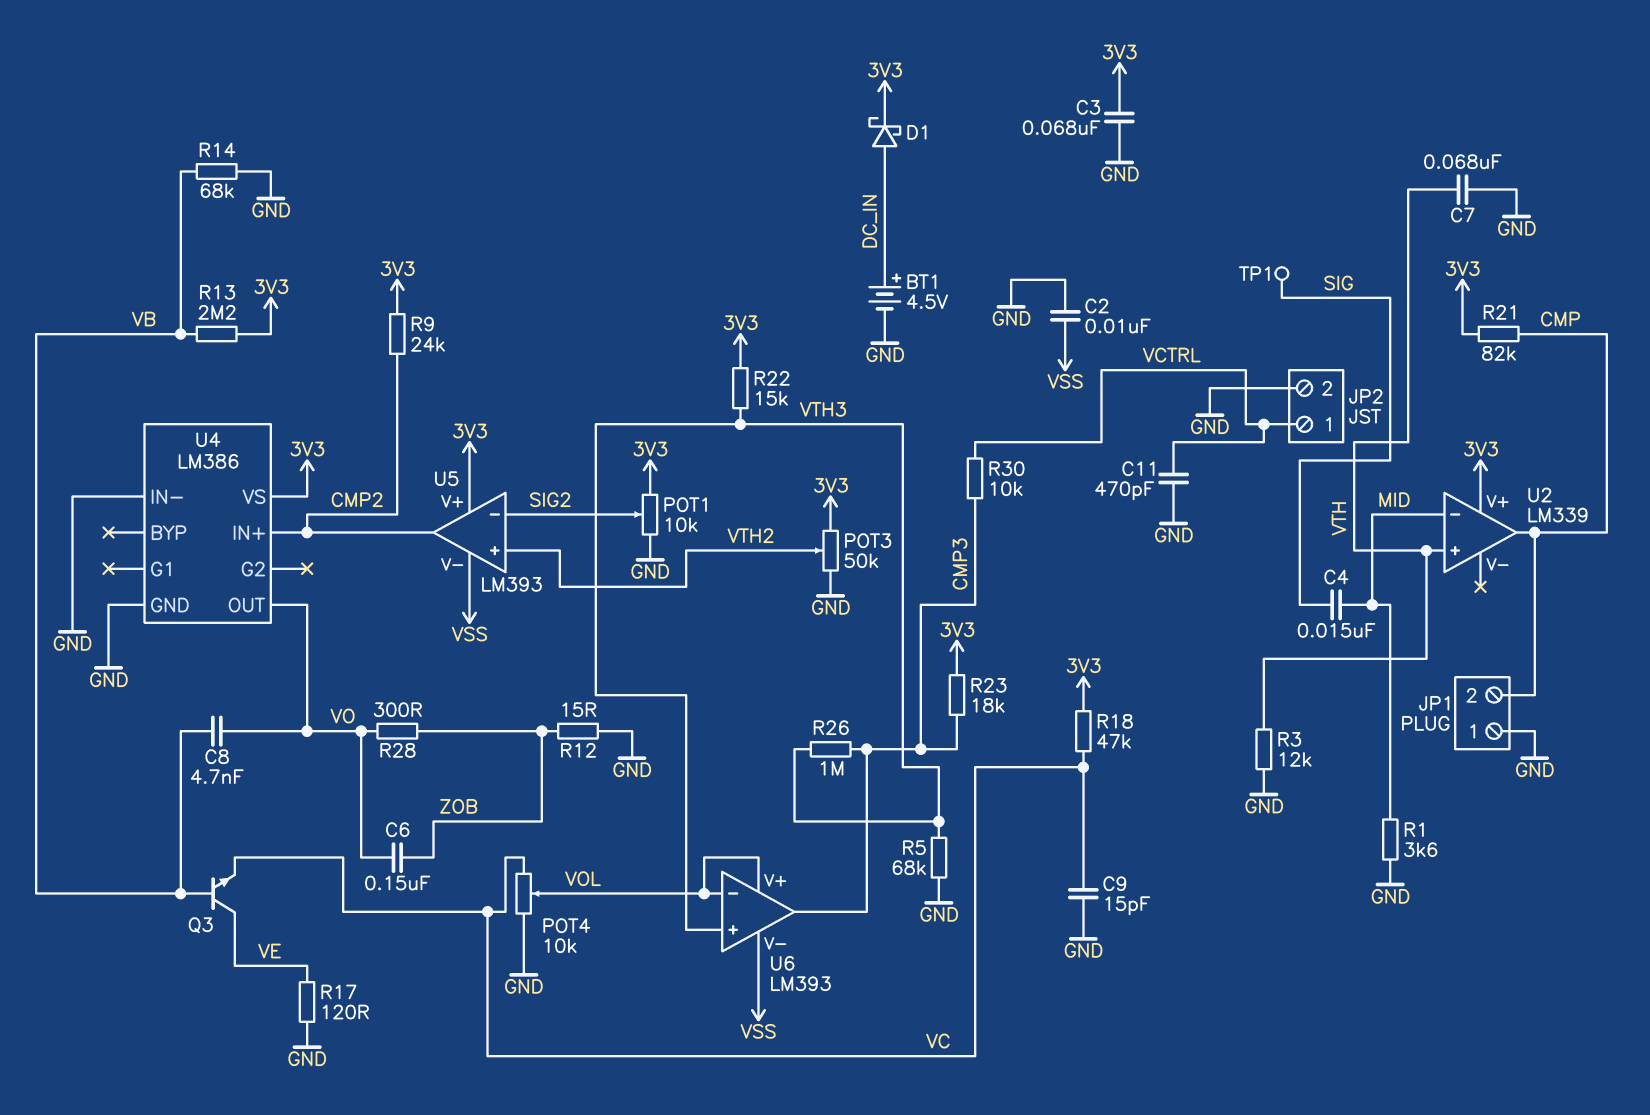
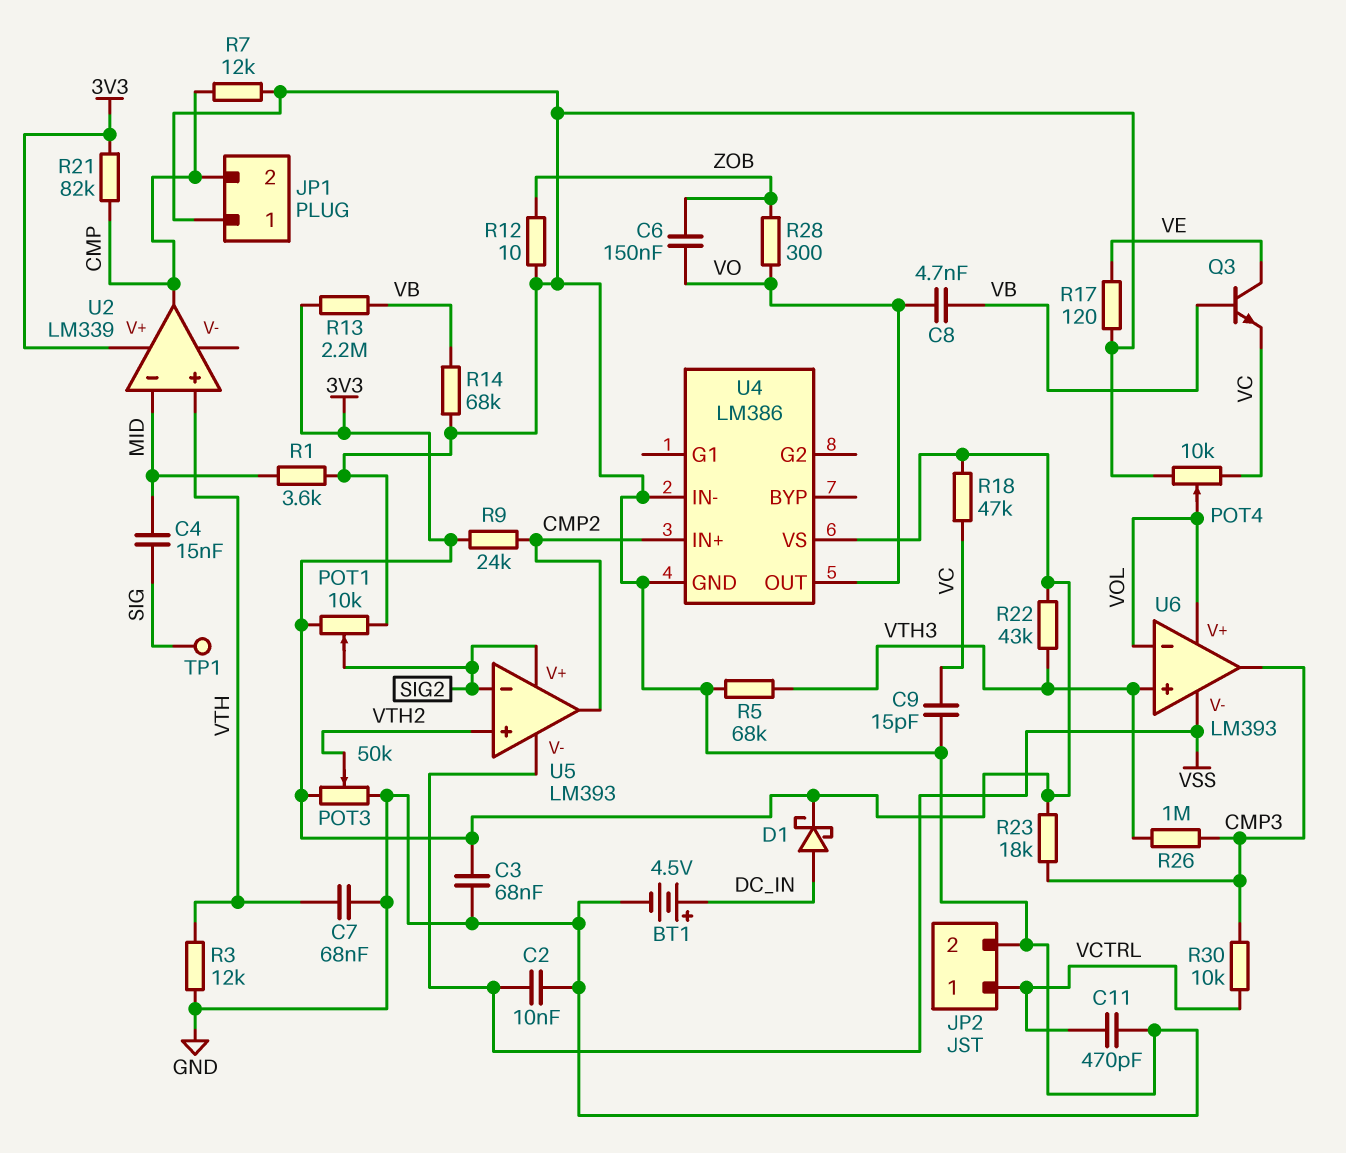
R7: none -> 12k (CMP, GND)
R12: 15 (GND, ZOB) -> 10 (GND, ZOB)
R22: 15k (3V3, VTH3) -> 43k (3V3, VTH3)
U5 pin V+: 3V3 -> SIG2

